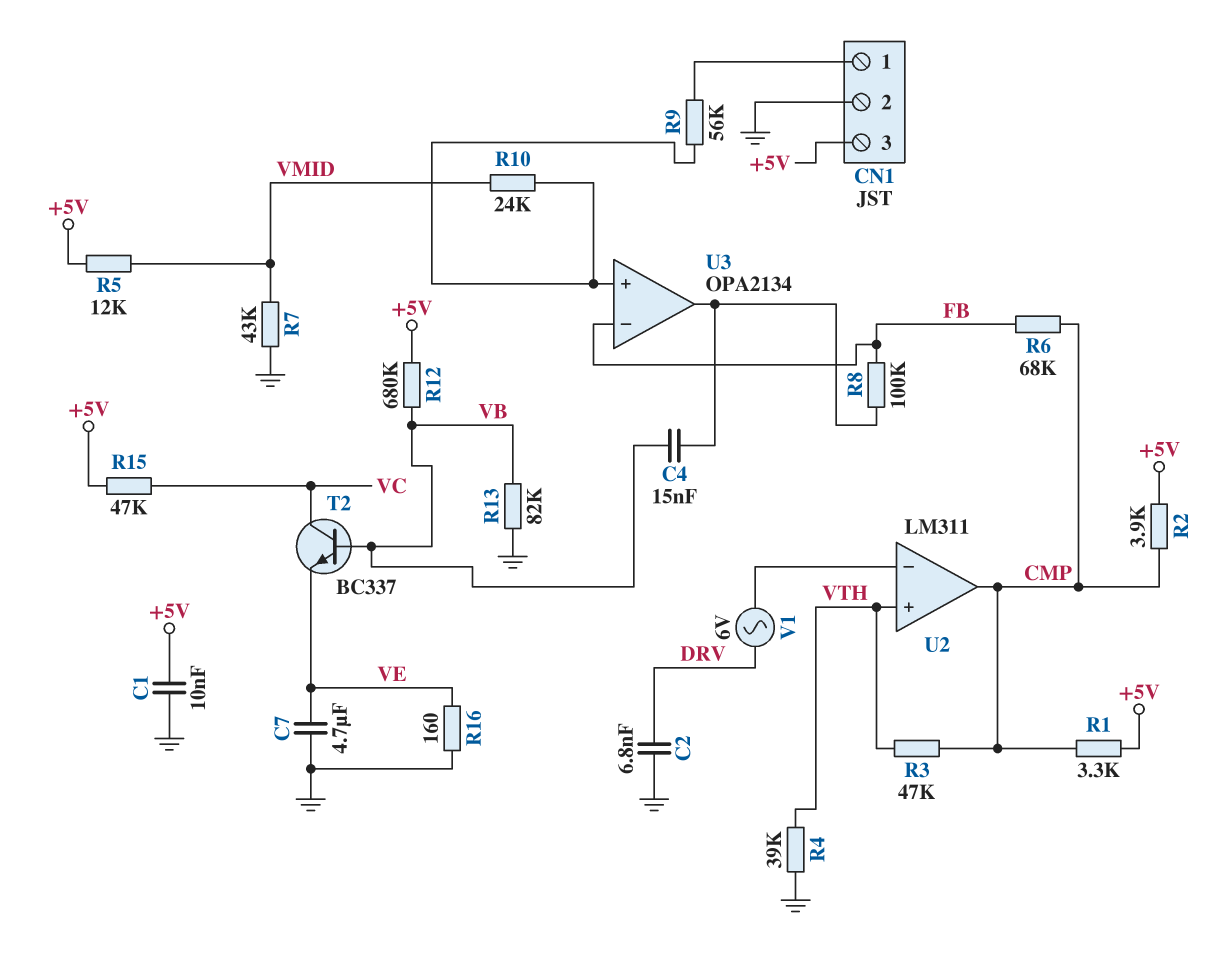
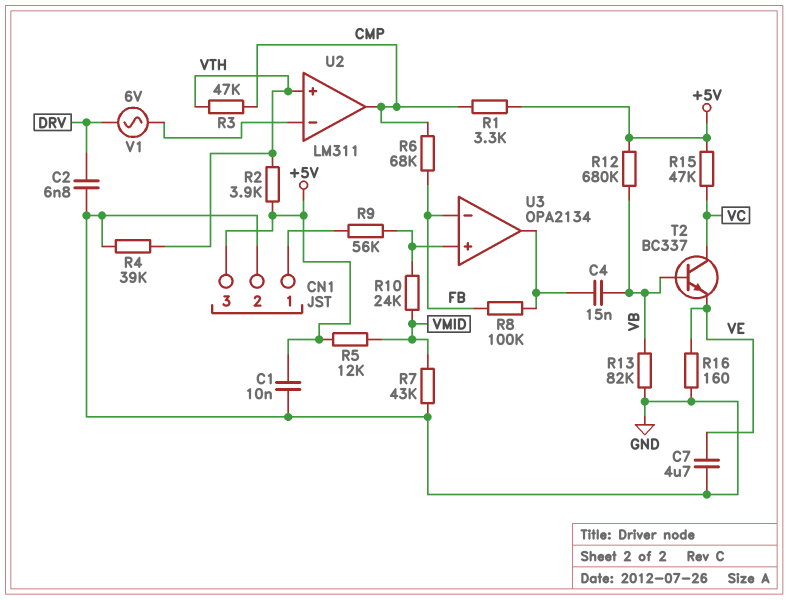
R2: 3.9k (+5V, CMP) -> 3.9k (+5V, VTH)

